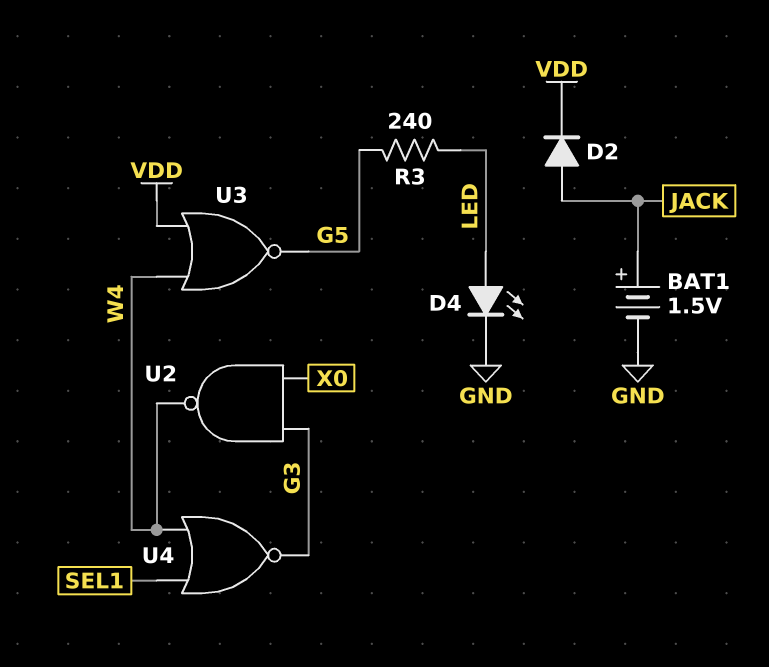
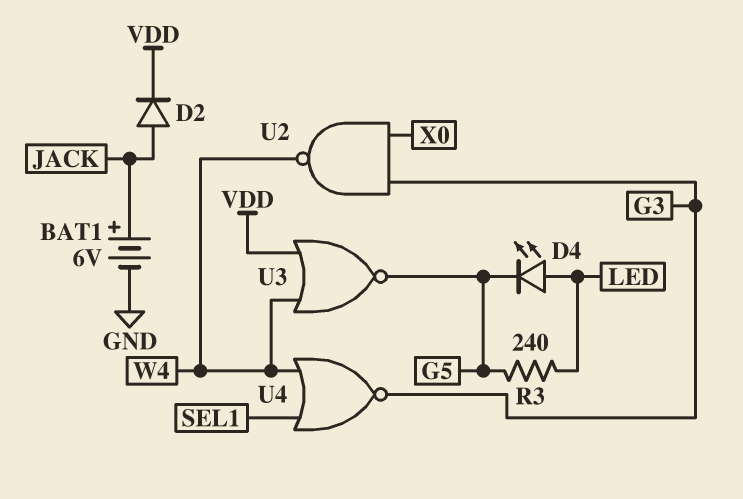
BAT1: 1.5V (plus JACK, minus GND) -> 6V (plus JACK, minus GND)
D4: LED (A LED, K GND) -> LED (A LED, K G5)

